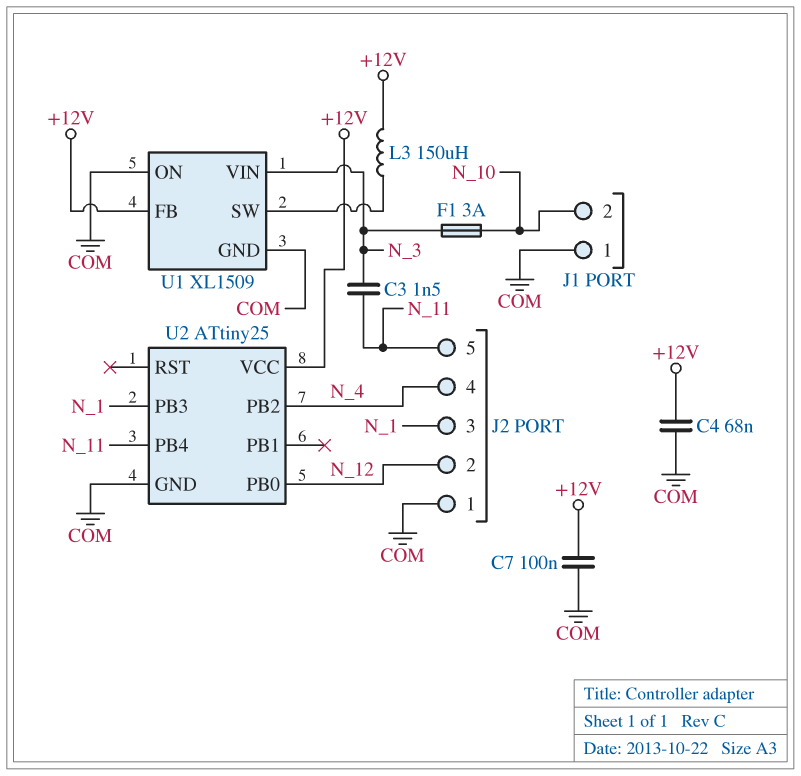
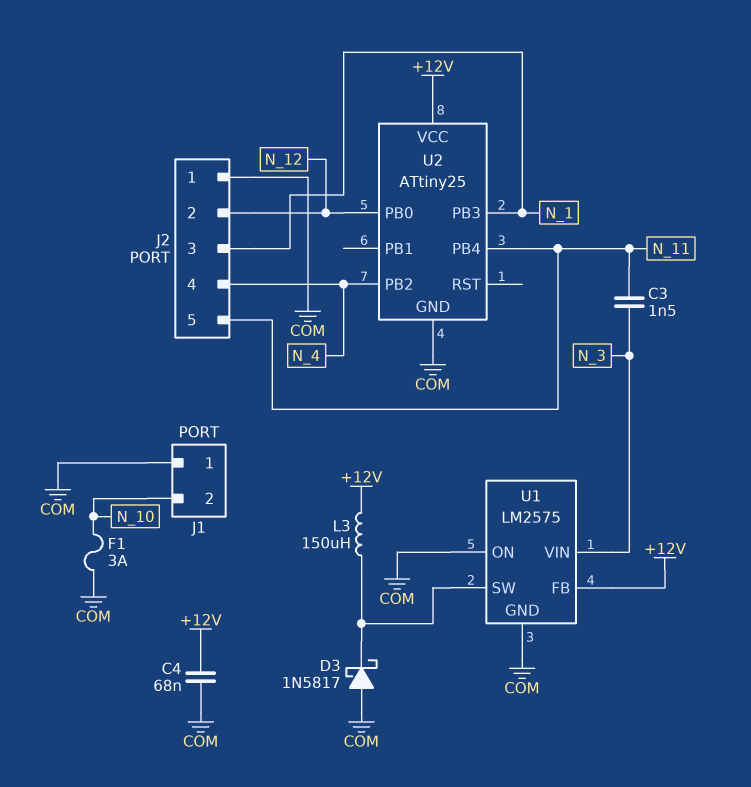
C7: 100nF (+12V, COM) -> none
D3: none -> schottky 1N5817 (A COM, K U1/SW)
F1: 3A (N_3, N_10) -> 3A (COM, N_10)
U1: XL1509 -> LM2575

